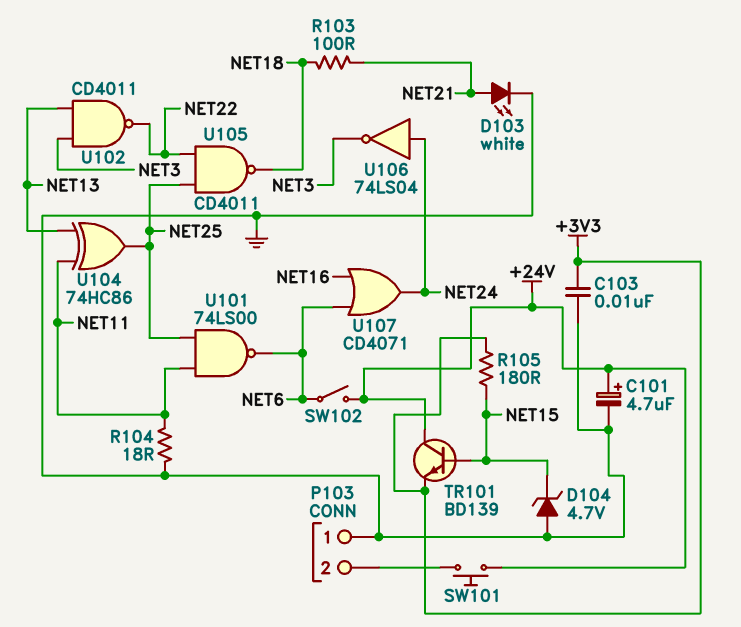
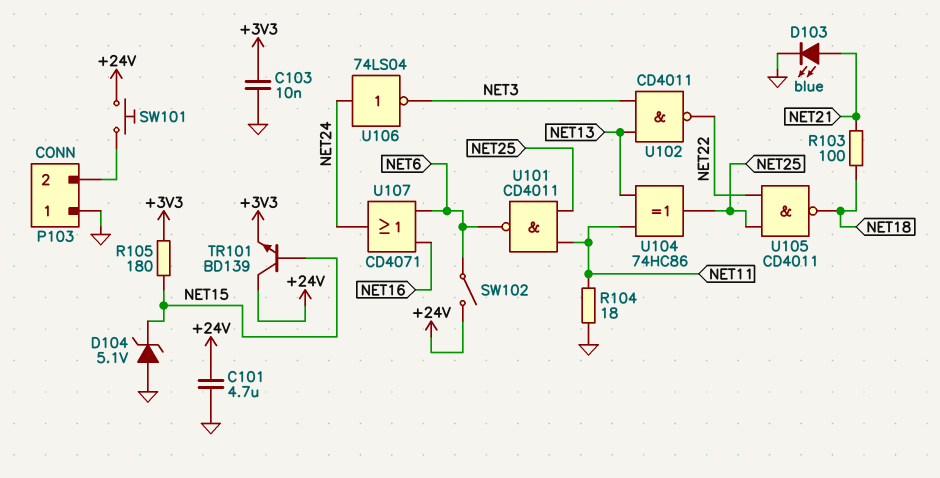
C101: 4.7uF (plus +24V, minus GND) -> 4.7uF (+24V, GND)
D103: LED white (A NET21, K GND) -> LED blue (A NET21, K GND)
D104: zener 4.7V (A GND, K NET15) -> zener 5.1V (A GND, K NET15)
U101: NAND 74LS00 (in NET11, in NET25, out NET6) -> NAND CD4011 (in NET11, in NET25, out NET6)

